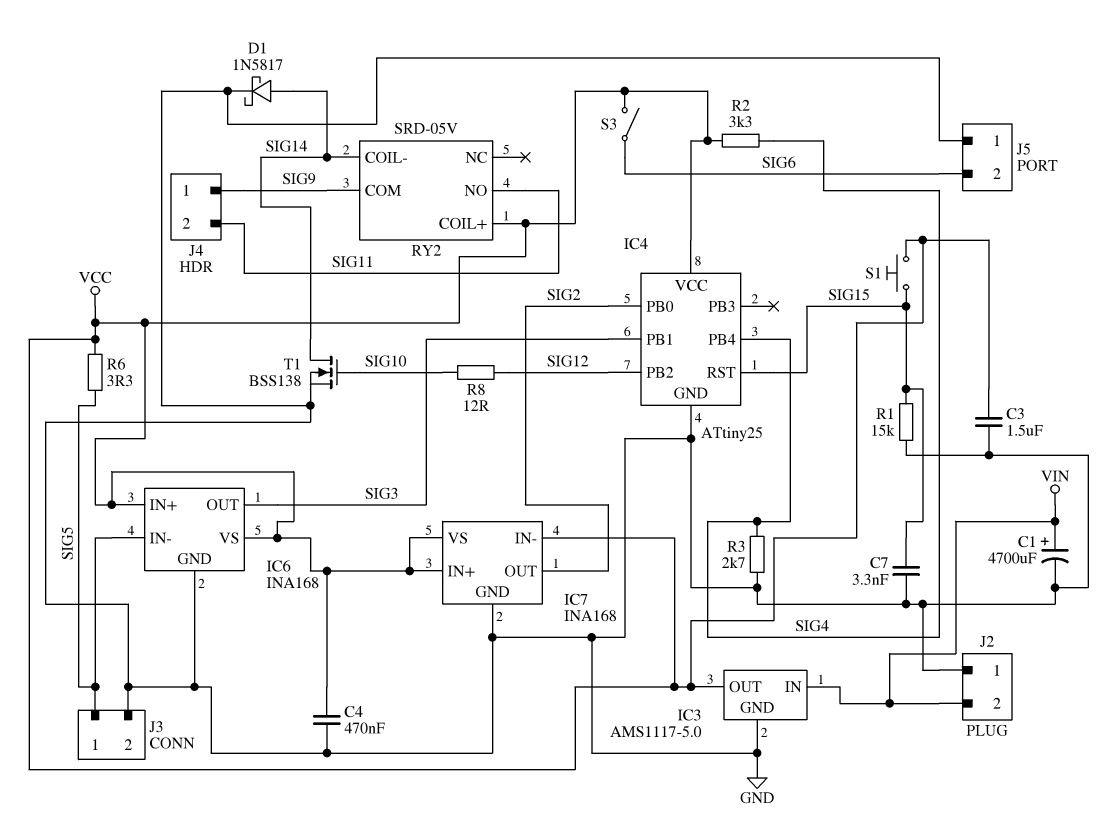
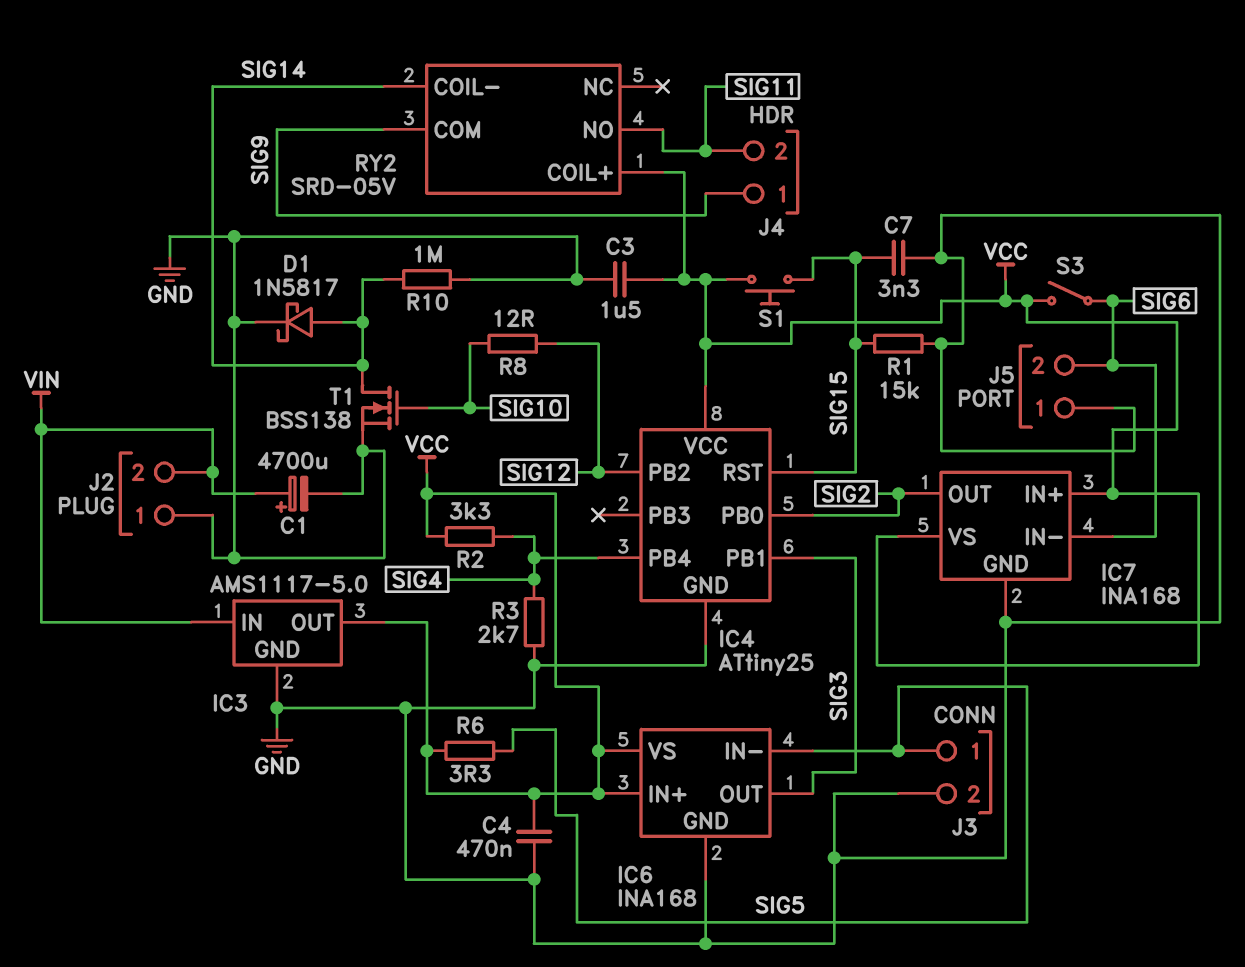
IC7 pin IN-: VCC -> SIG6
R10: none -> 1M (GND, SIG14)

